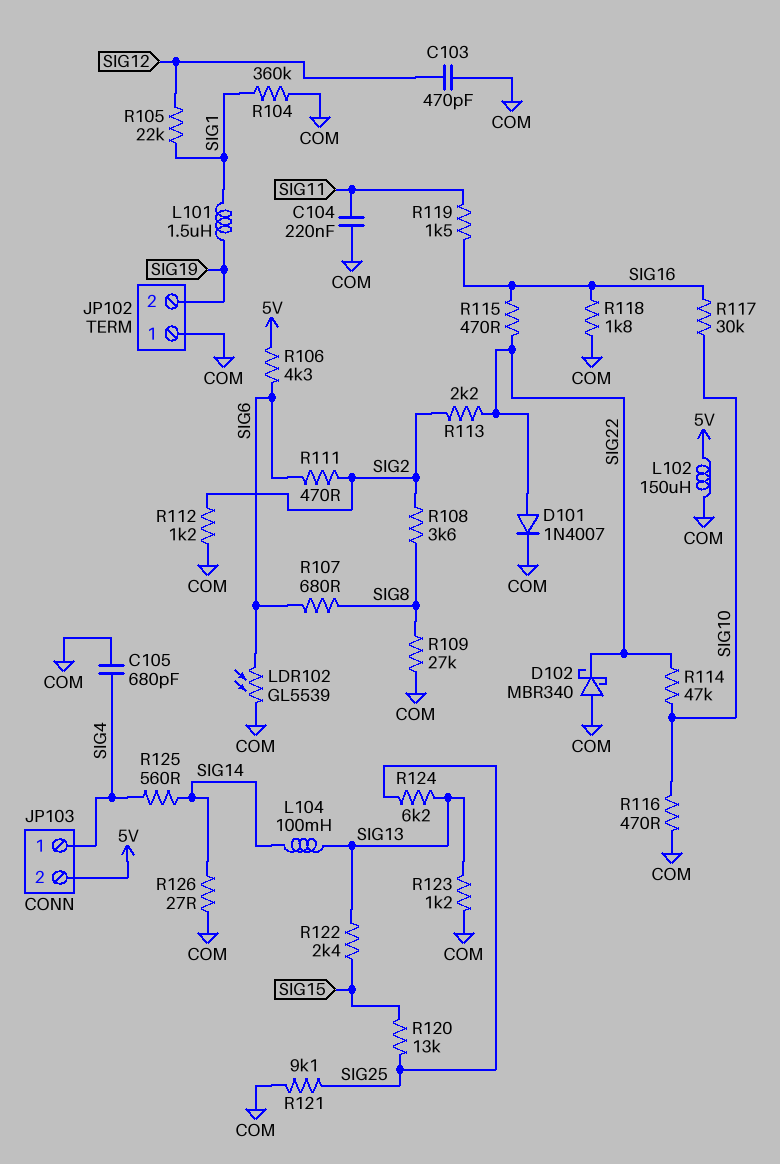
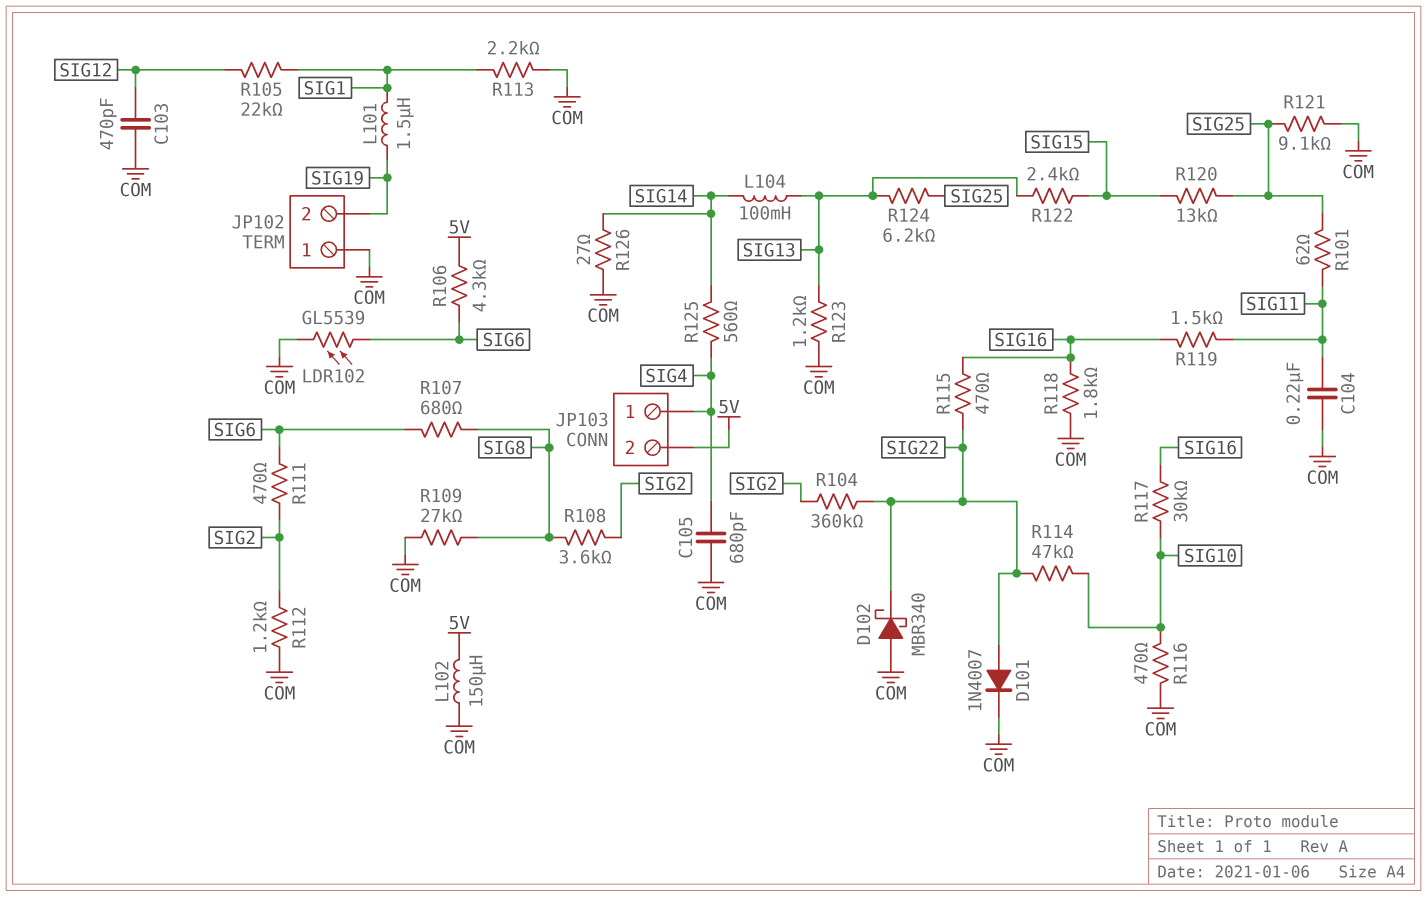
R101: none -> 62 (SIG11, SIG25)
R104: 360k (COM, SIG1) -> 360k (SIG2, SIG22)
R113: 2.2k (SIG2, SIG22) -> 2.2k (COM, SIG1)

